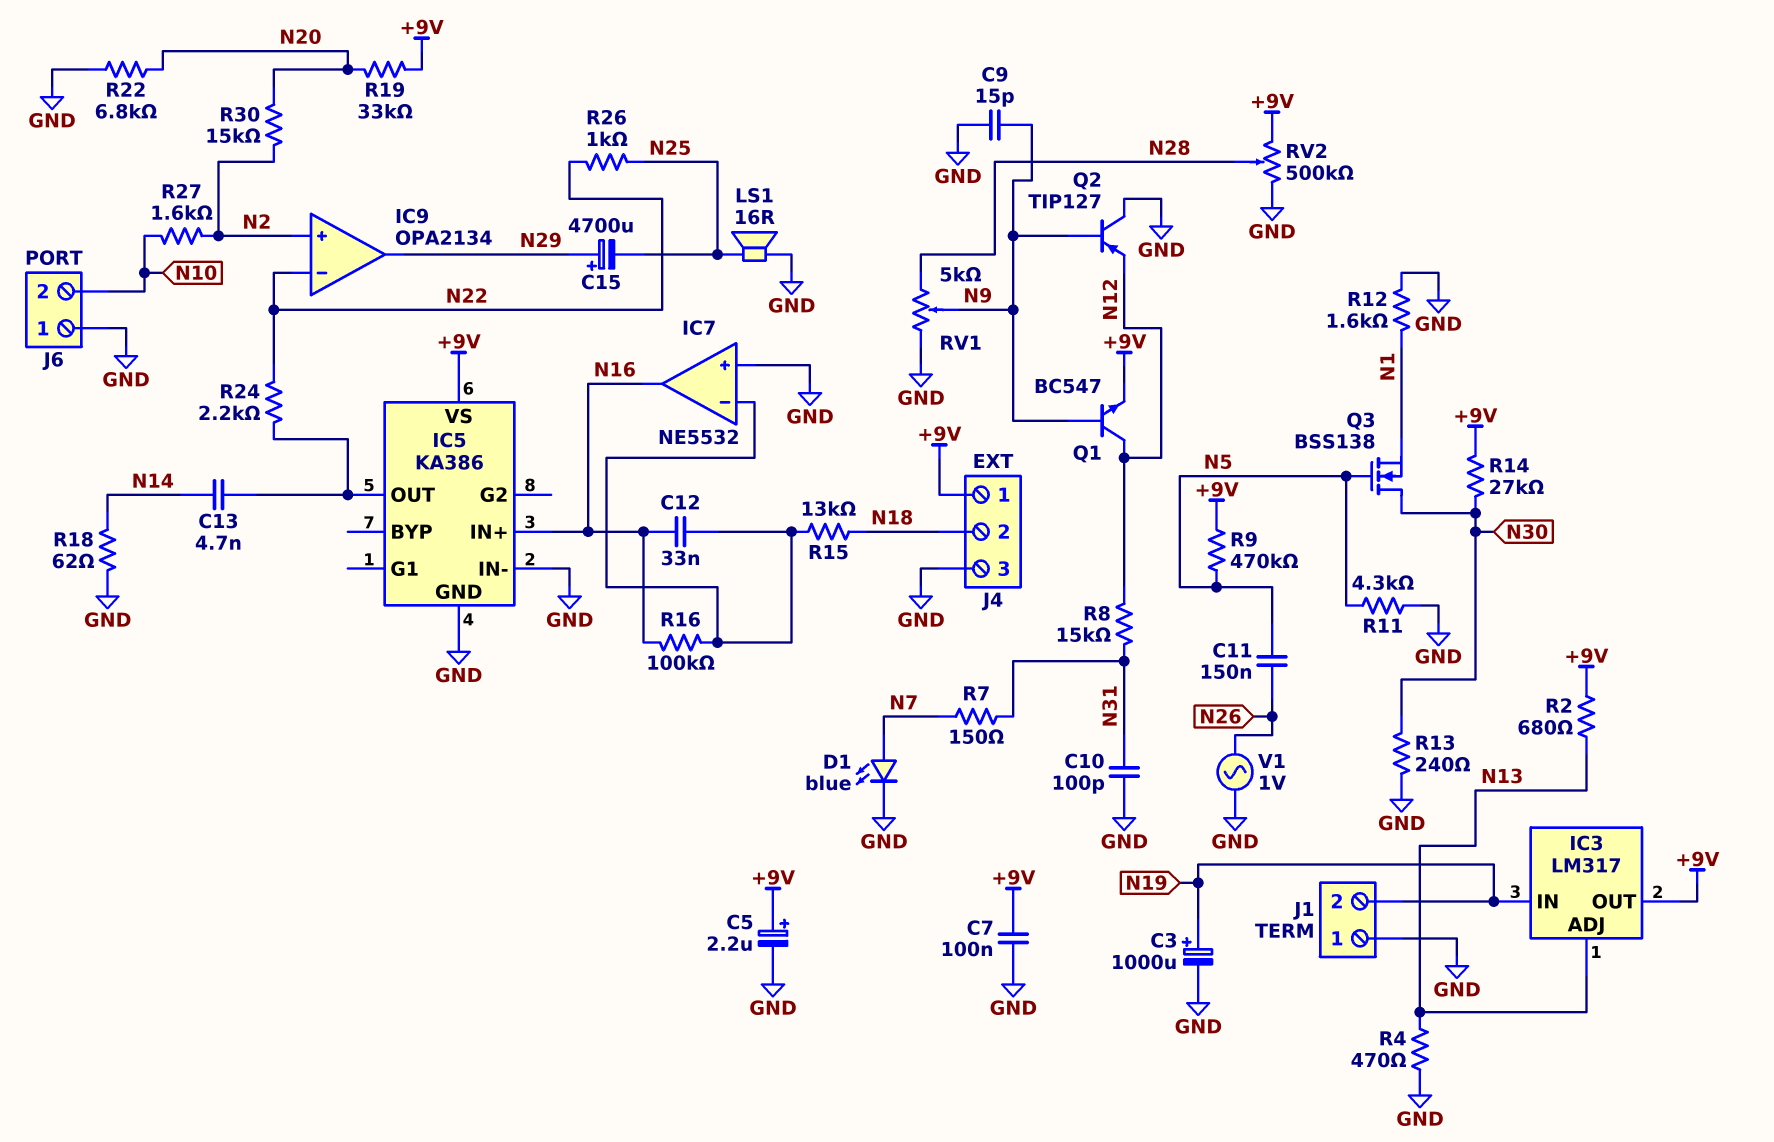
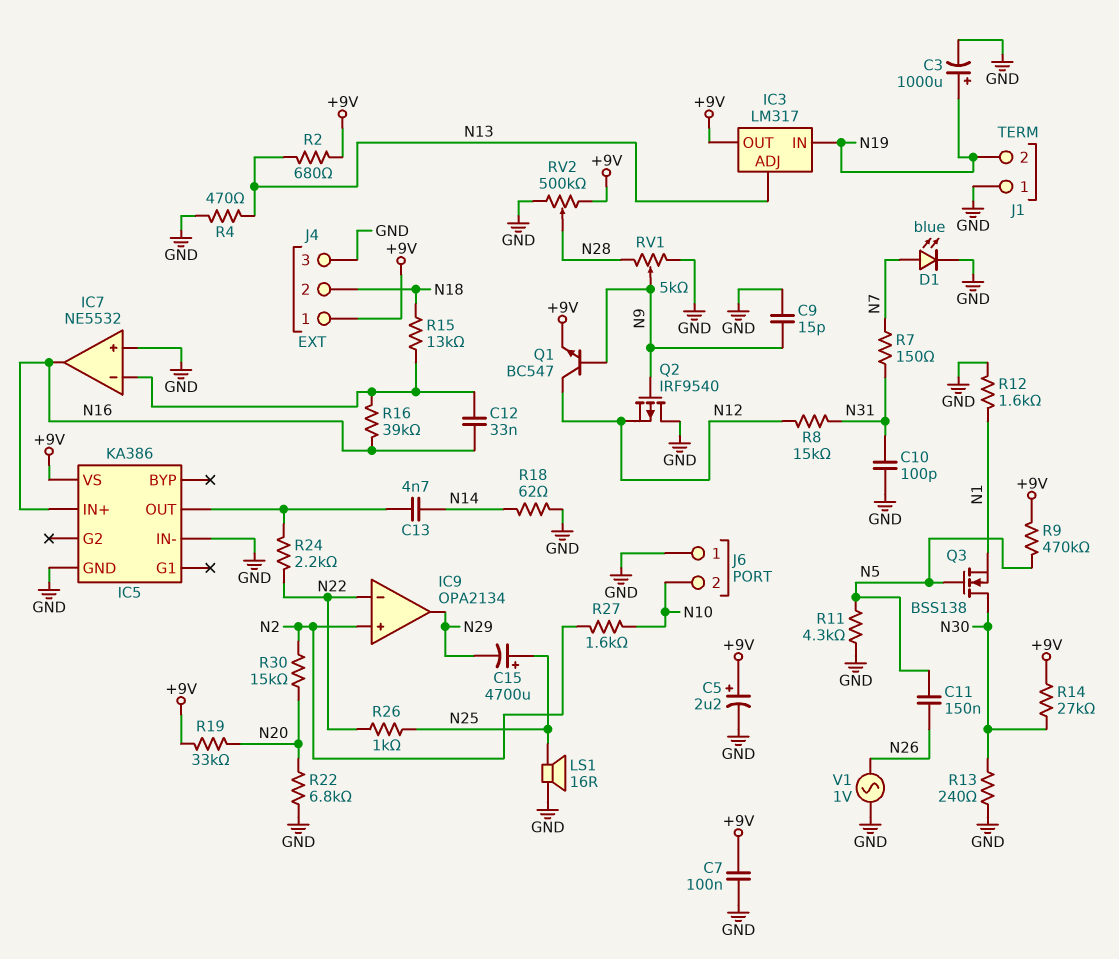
C15: 4700uF (plus N29, minus N25) -> 4700uF (plus N25, minus N29)
Q2: PNP TIP127 (B N9, C GND, E N12) -> PMOS IRF9540 (G N9, D GND, S N12)
R16: 100k (IC7/in-, N16) -> 39k (IC7/in-, N16)

